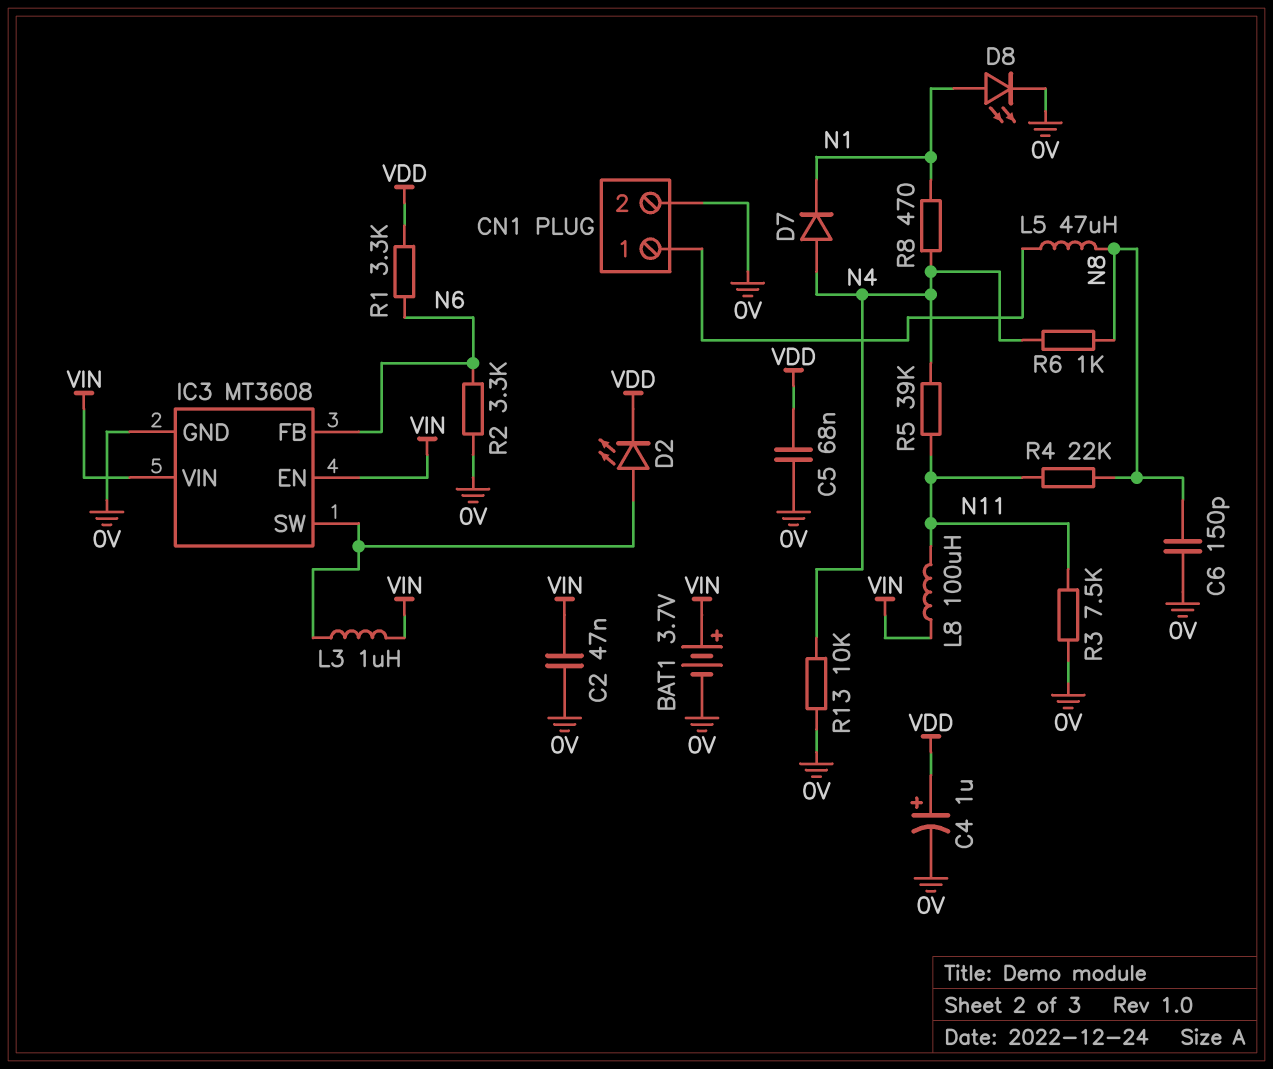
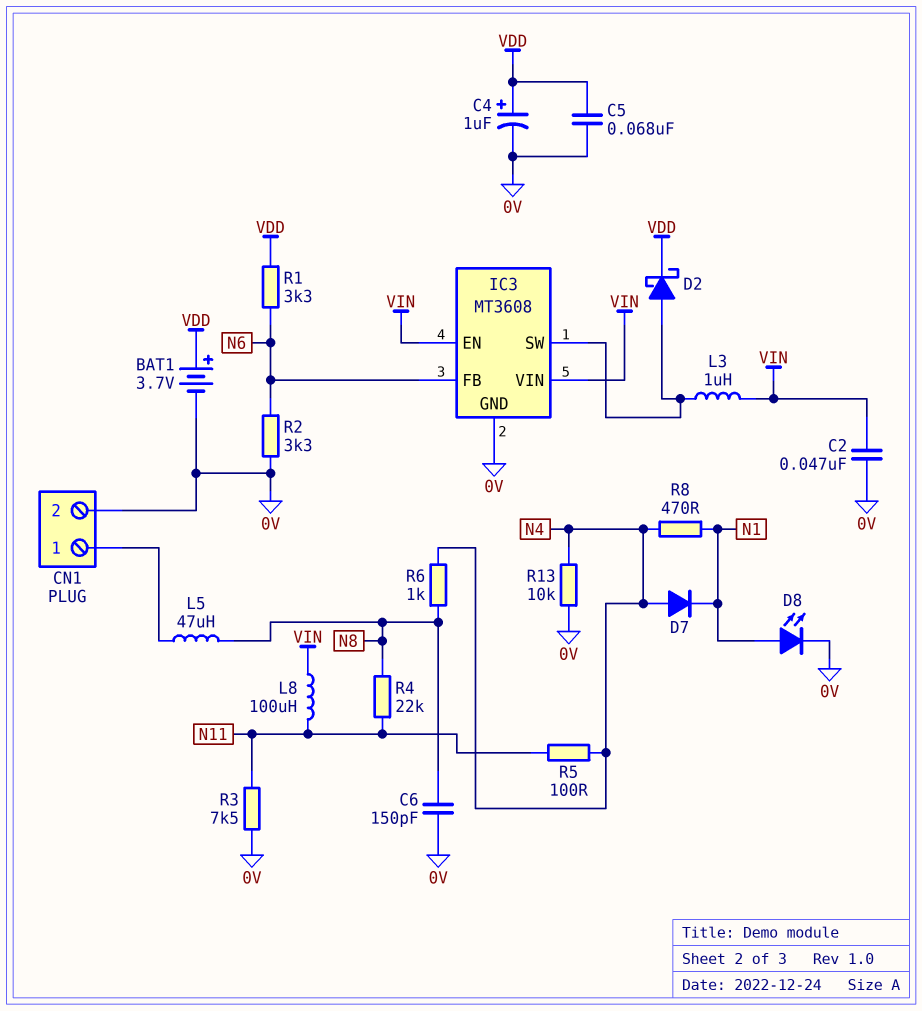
BAT1: 3.7V (plus VIN, minus 0V) -> 3.7V (plus VDD, minus 0V)
D2: LED (A IC3/SW, K VDD) -> schottky (A IC3/SW, K VDD)
R5: 39k (N4, N11) -> 100 (N4, N11)

